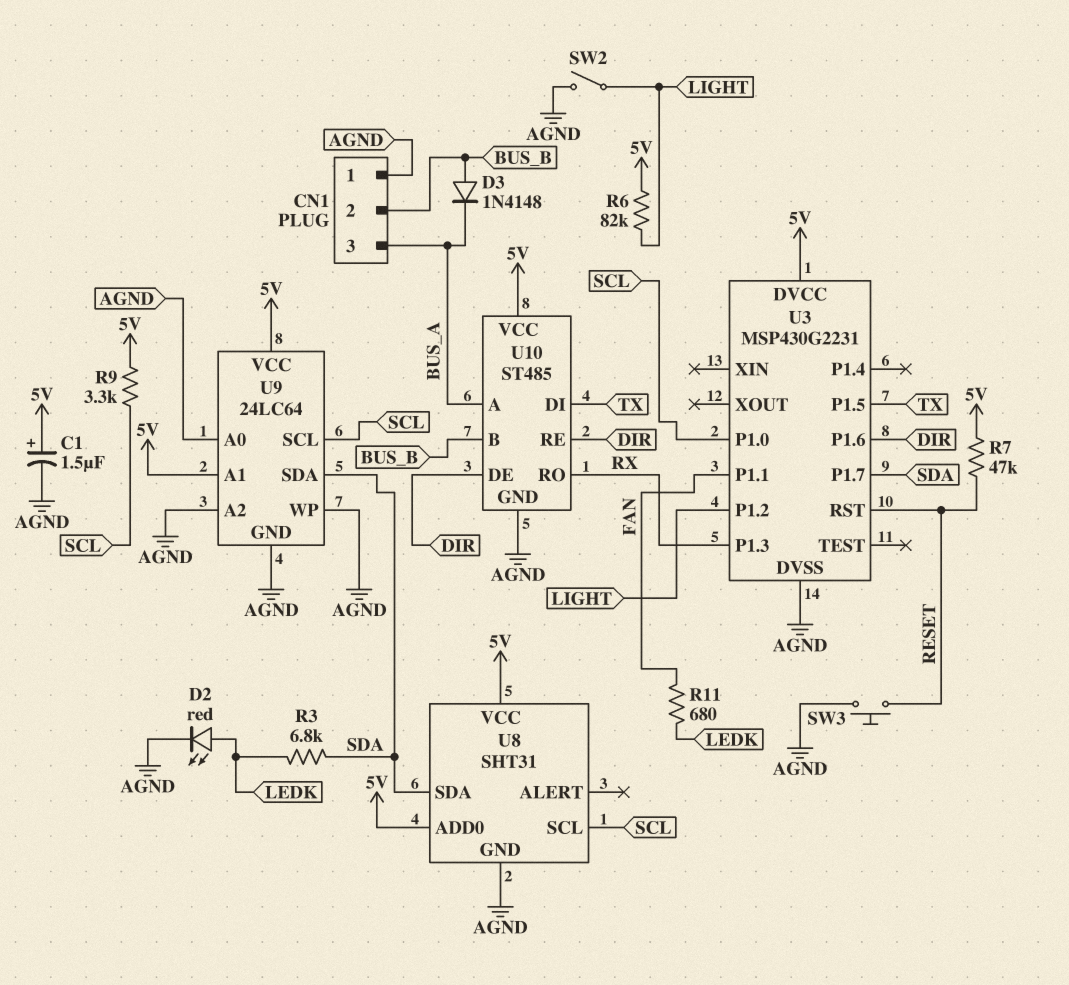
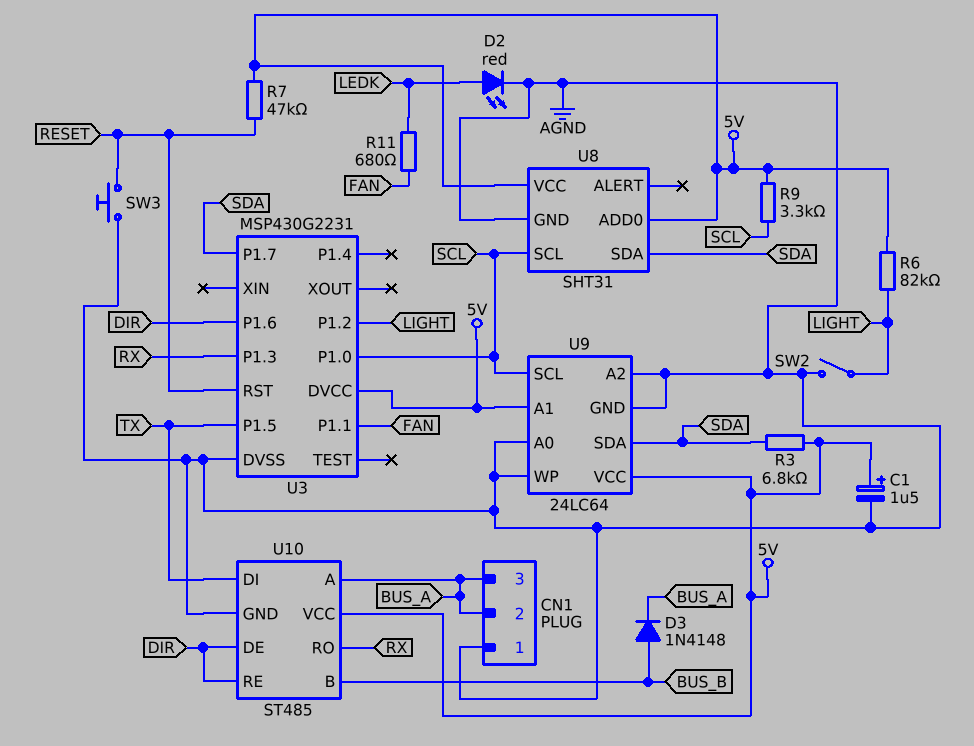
CN1 pin 2: BUS_B -> BUS_A
R3: 6.8k (LEDK, SDA) -> 6.8k (5V, SDA)

